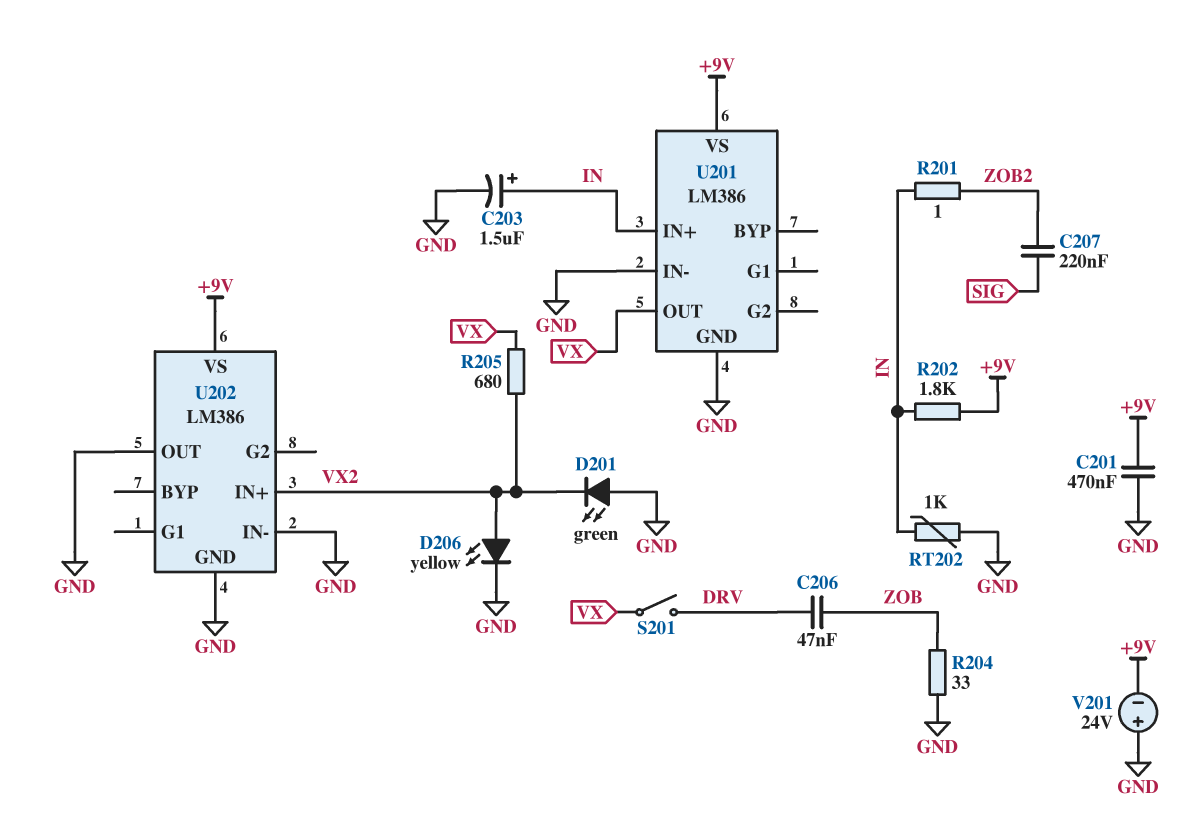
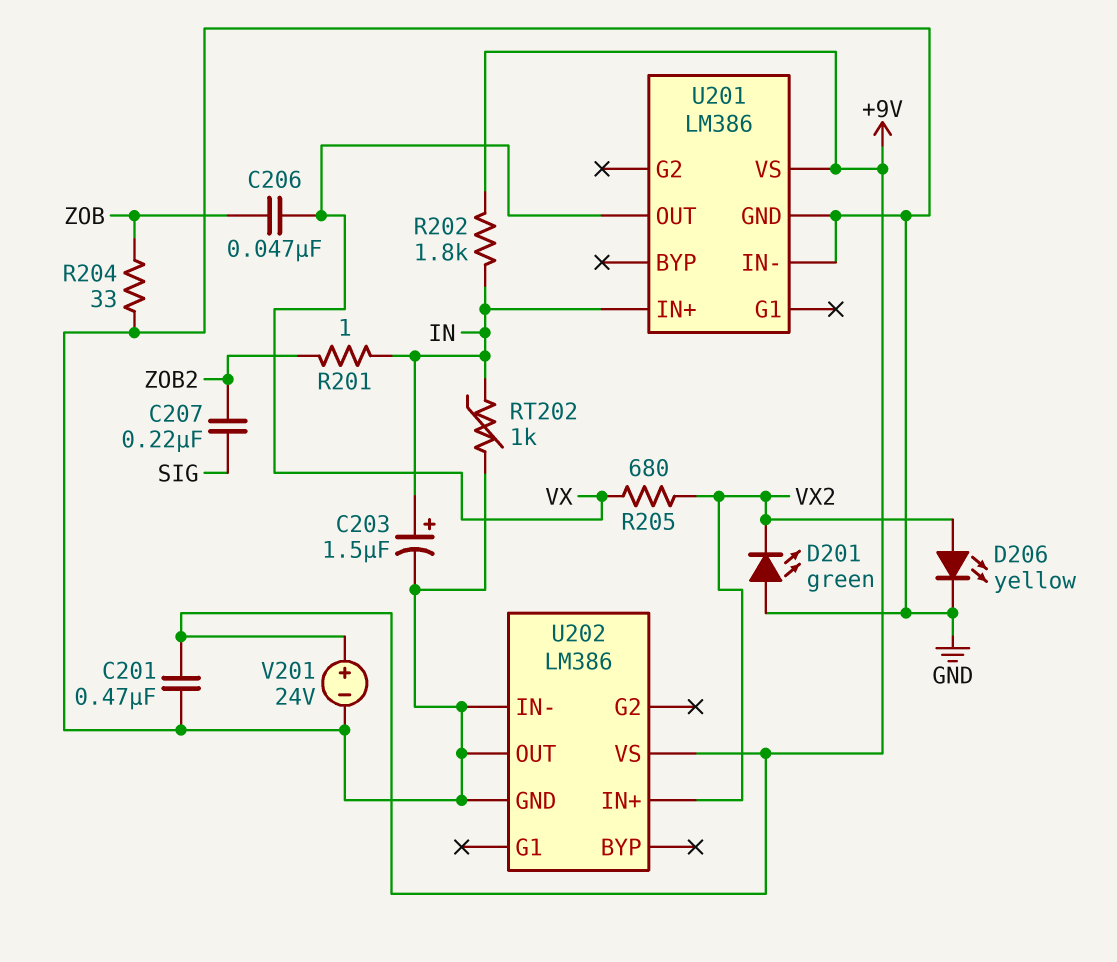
C206: 47nF (DRV, ZOB) -> 47nF (VX, ZOB)
S201: switch (DRV, VX) -> none
V201: 24V (plus GND, minus +9V) -> 24V (plus +9V, minus GND)

